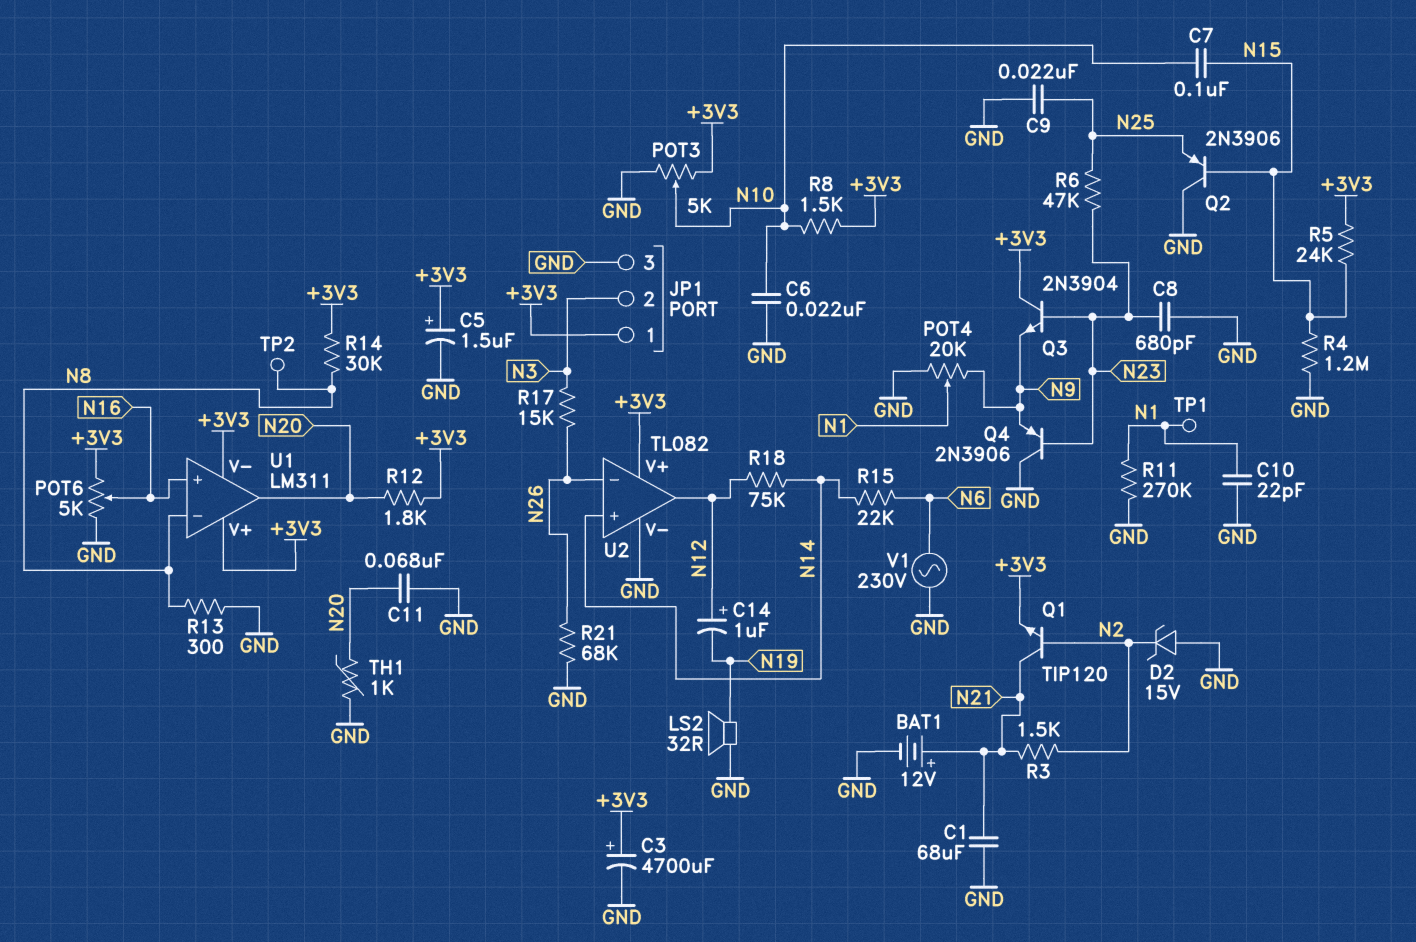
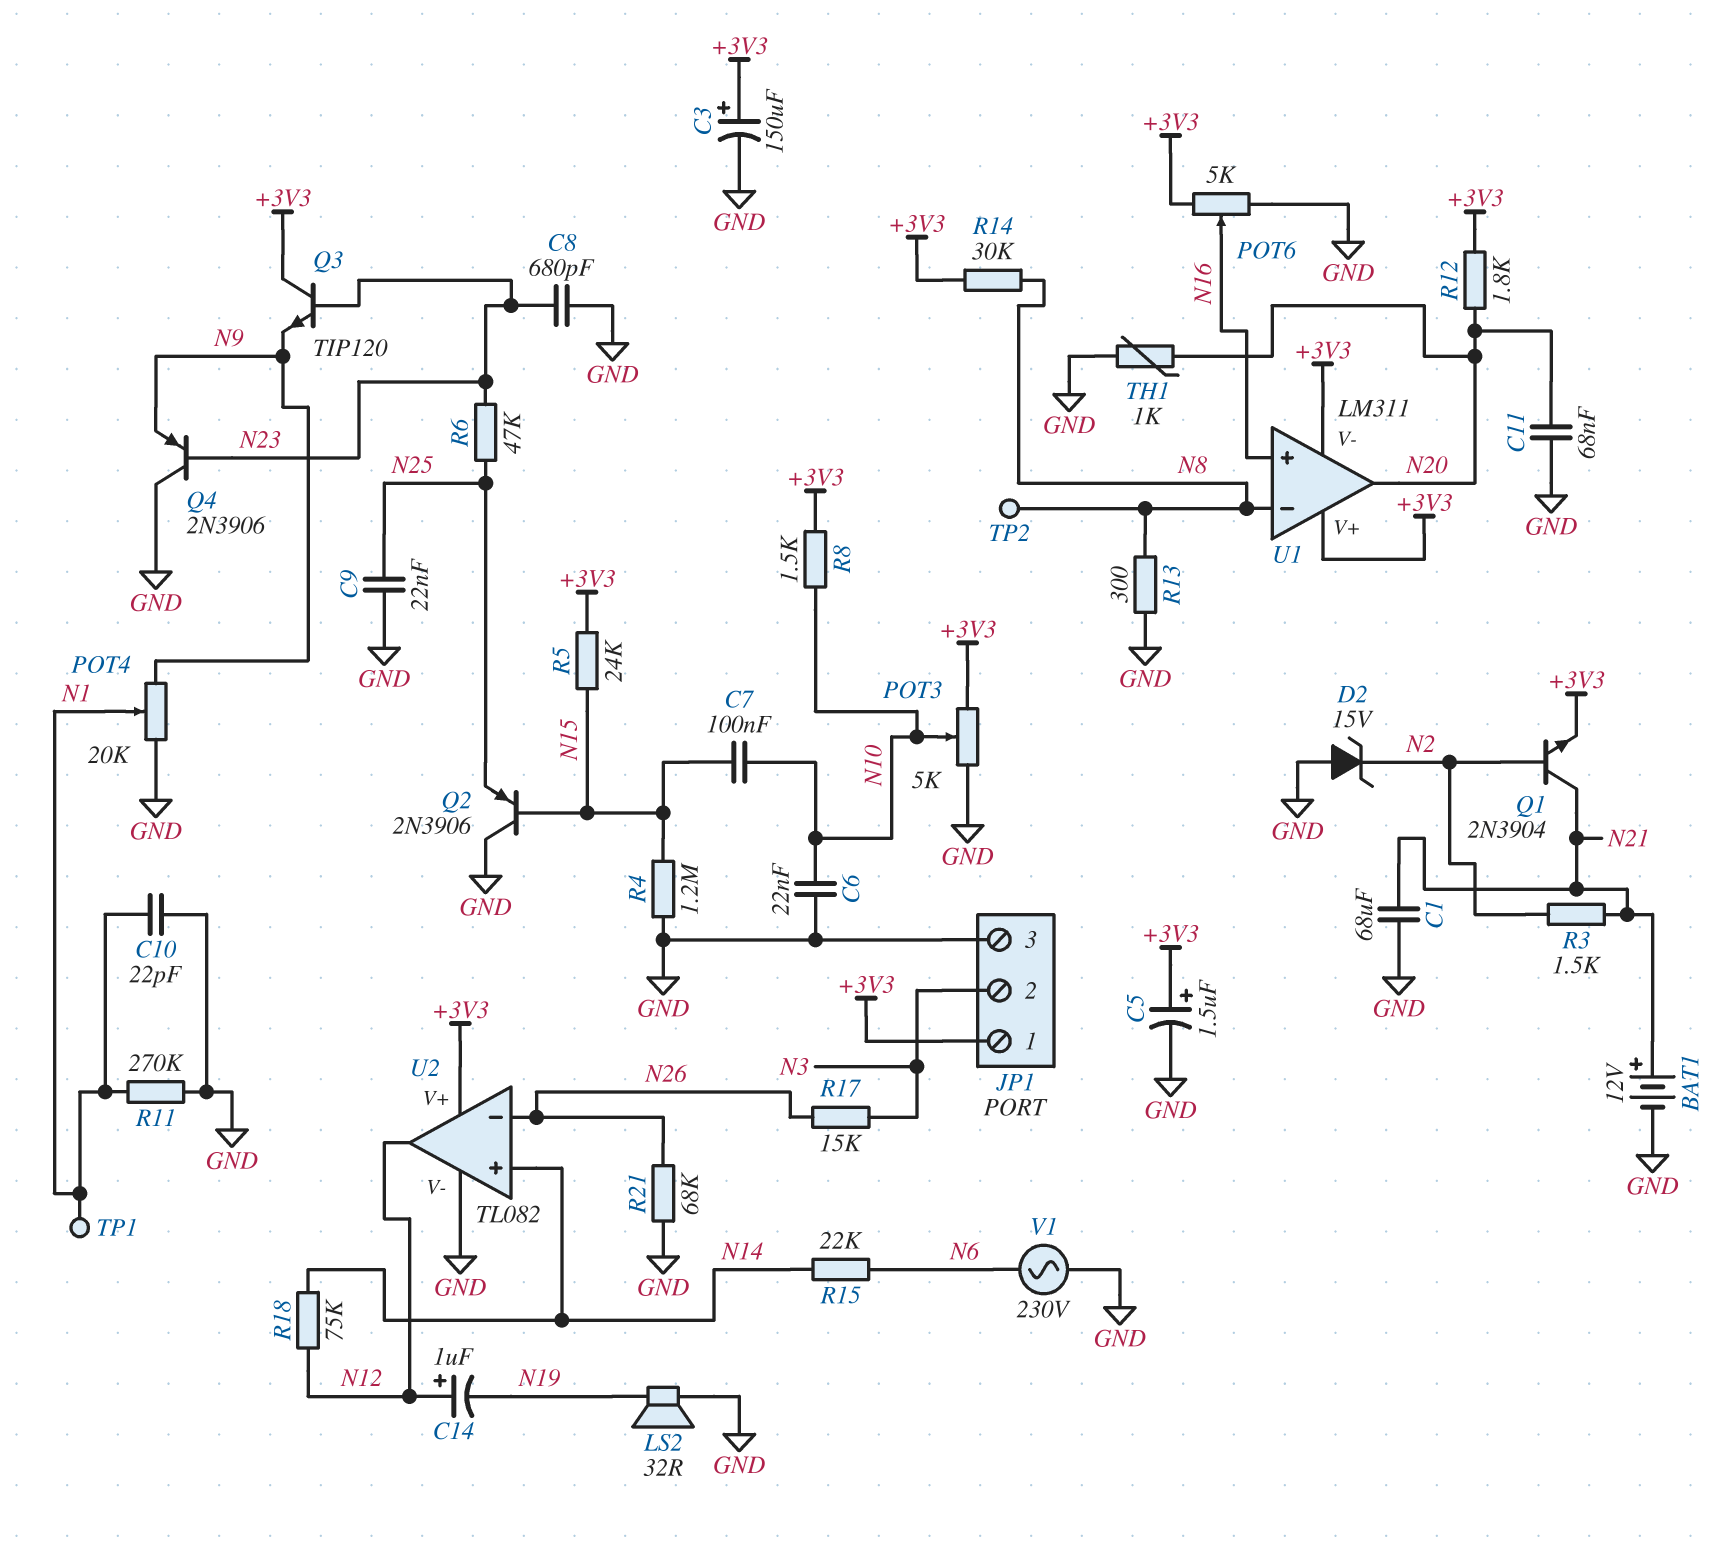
C3: 4700uF (plus +3V3, minus GND) -> 150uF (plus +3V3, minus GND)
Q1: NPN TIP120 (B N2, C N21, E +3V3) -> NPN 2N3904 (B N2, C N21, E +3V3)
Q3: NPN 2N3904 (B N23, C +3V3, E N9) -> NPN TIP120 (B N23, C +3V3, E N9)

